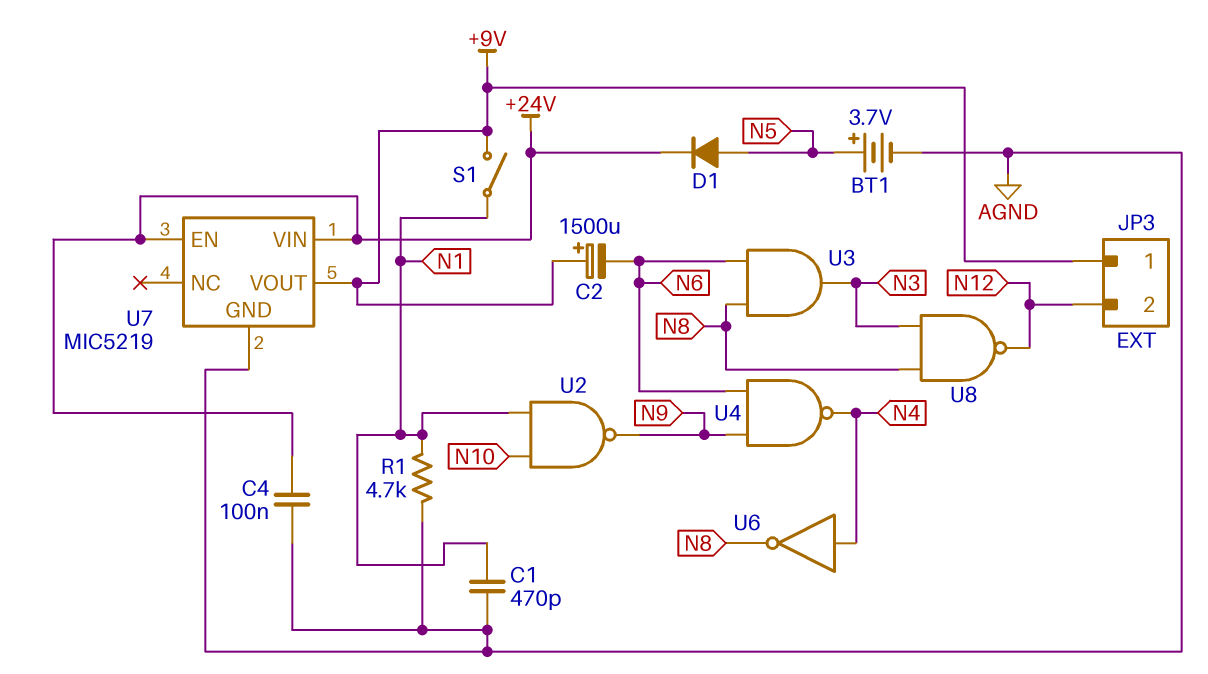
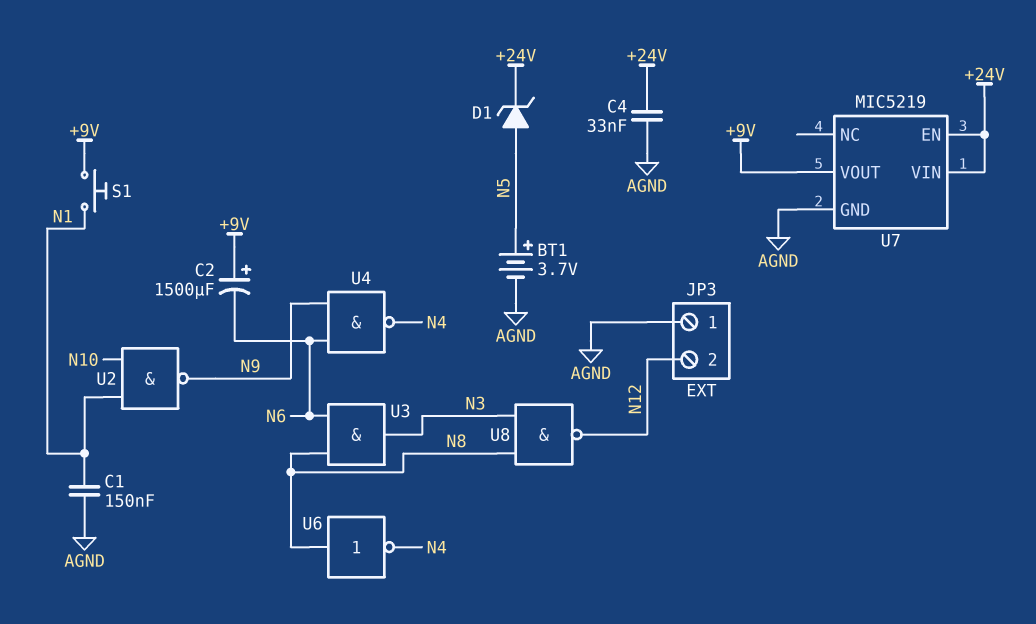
C1: 470pF (AGND, N1) -> 150nF (AGND, N1)
C4: 100nF (+24V, AGND) -> 33nF (+24V, AGND)
D1: diode (A N5, K +24V) -> zener (A N5, K +24V)
JP3 pin 1: +9V -> AGND
R1: 4.7k (AGND, N1) -> none
S1: switch (+9V, N1) -> button (+9V, N1)
U6: NOT (in N4, out N8) -> NOT (in N8, out N4)

